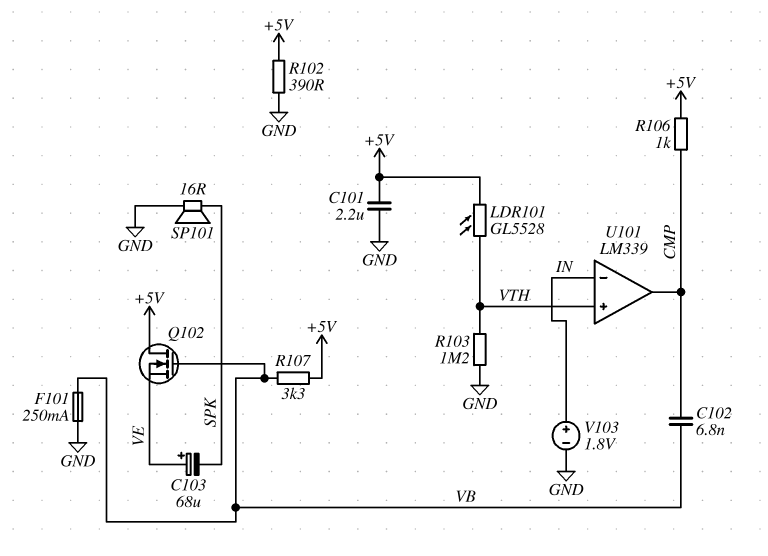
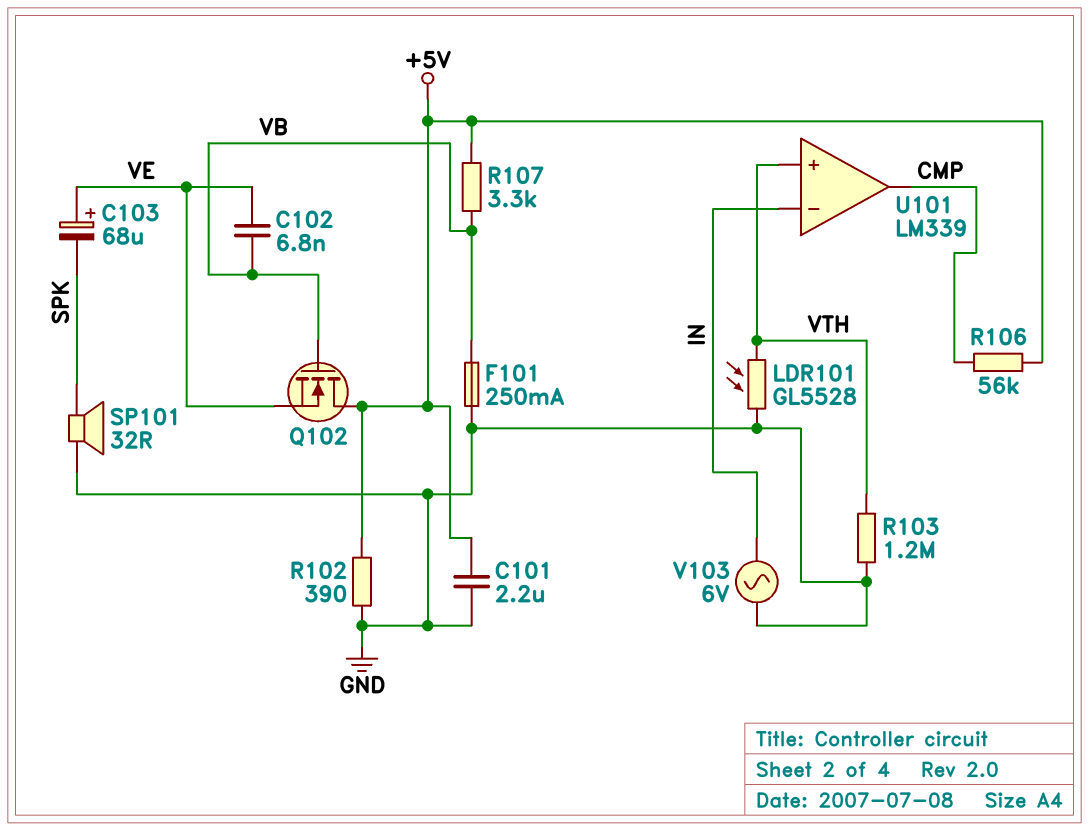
C102: 6.8nF (CMP, VB) -> 6.8nF (VB, VE)
LDR101: GL5528 (+5V, VTH) -> GL5528 (GND, VTH)
R106: 1k (+5V, CMP) -> 56k (+5V, CMP)
SP101: speaker 16R (GND, SPK) -> speaker 32R (GND, SPK)
V103: 1.8V (plus IN, minus GND) -> AC 6V (GND, IN)

